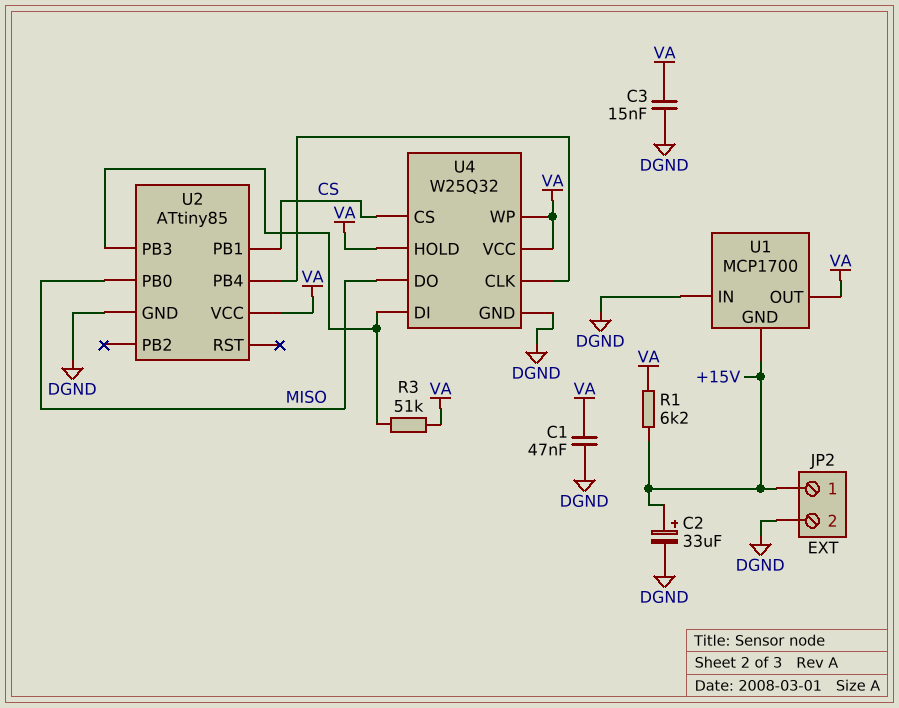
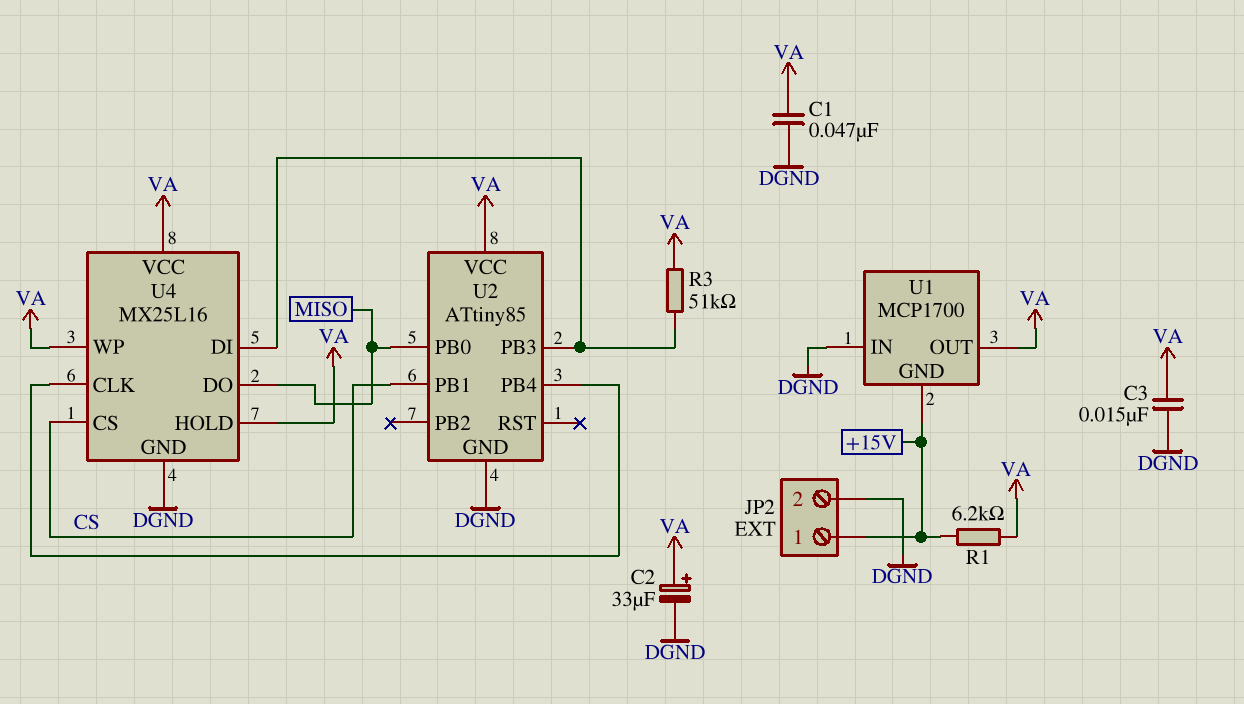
C2: 33uF (plus +15V, minus DGND) -> 33uF (plus VA, minus DGND)
U4: W25Q32 -> MX25L16

